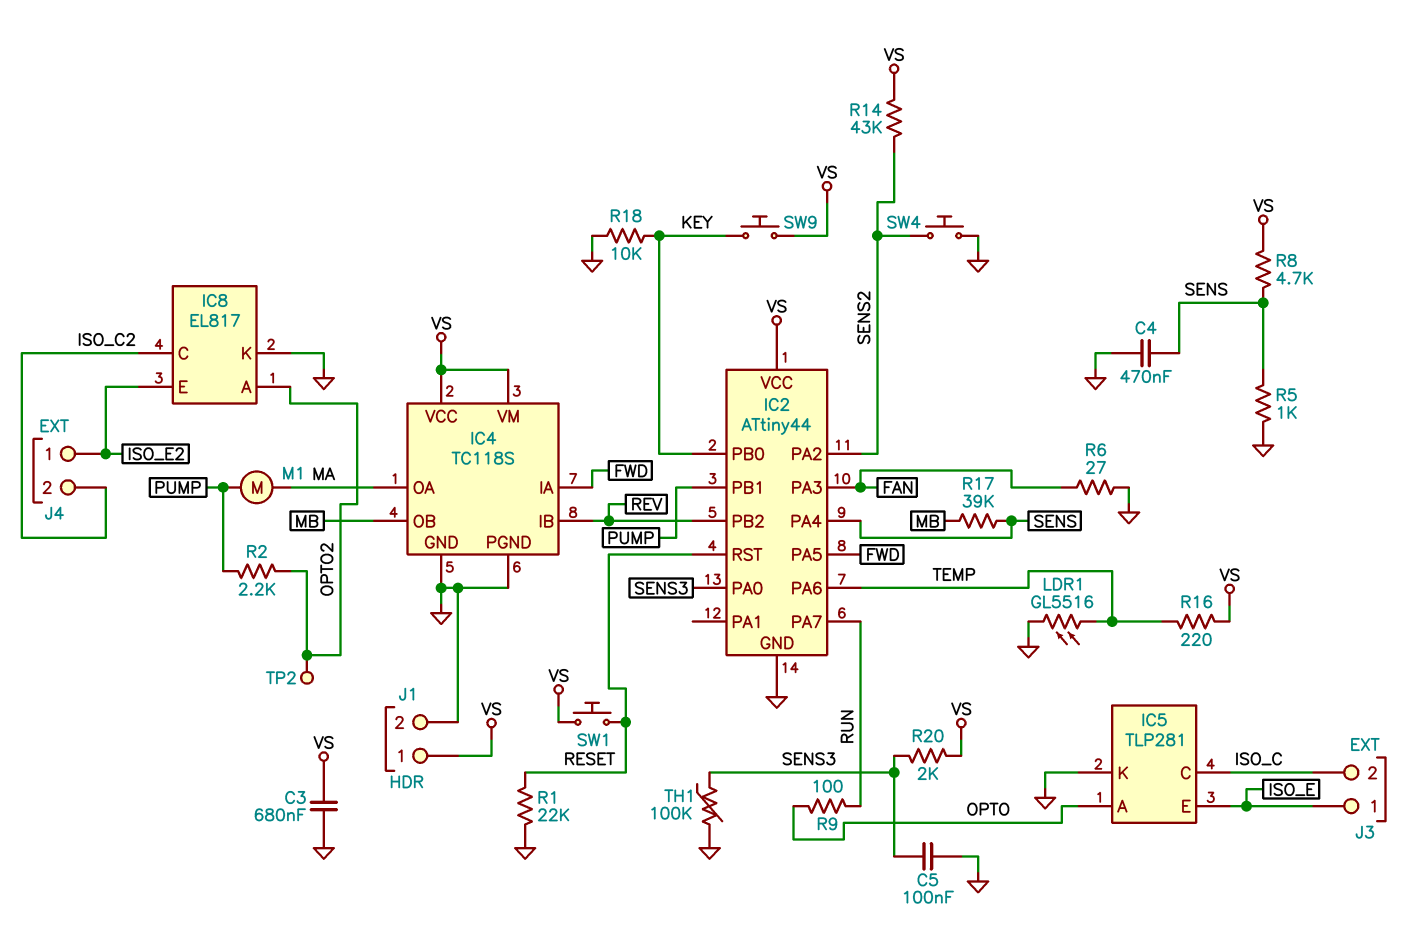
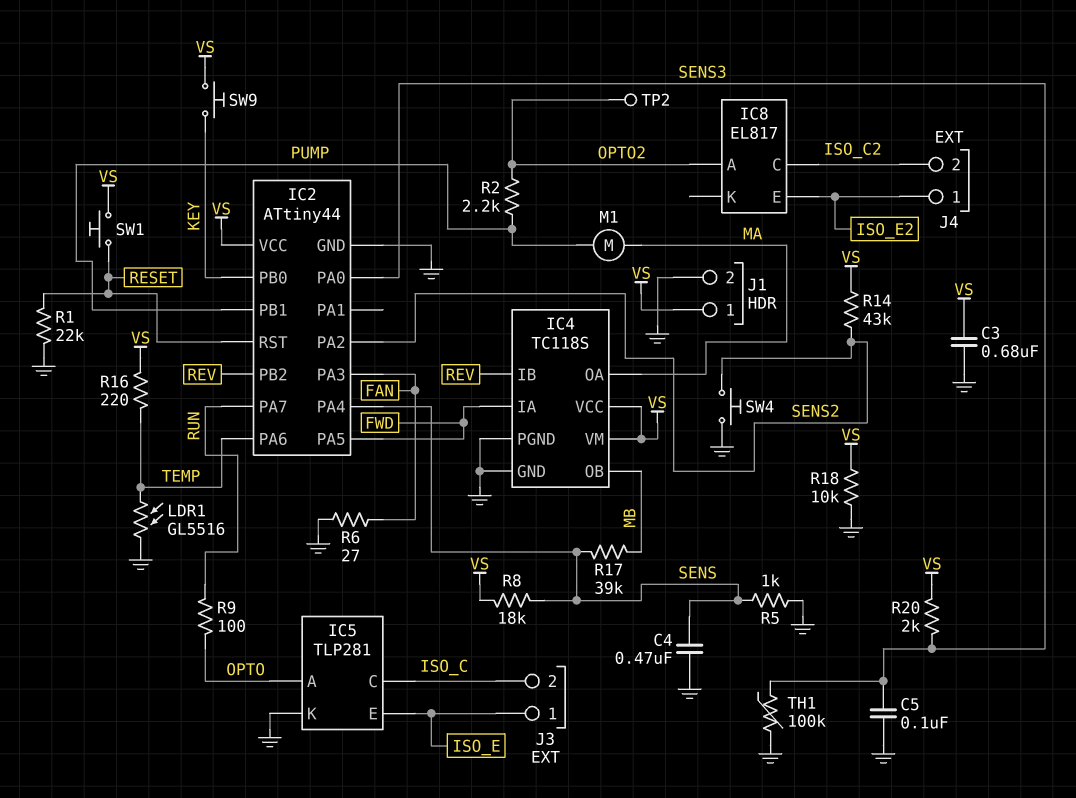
IC8 pin K: GND -> none
R8: 4.7k (SENS, VS) -> 18k (SENS, VS)
R18: 10k (GND, KEY) -> 10k (GND, VS)

